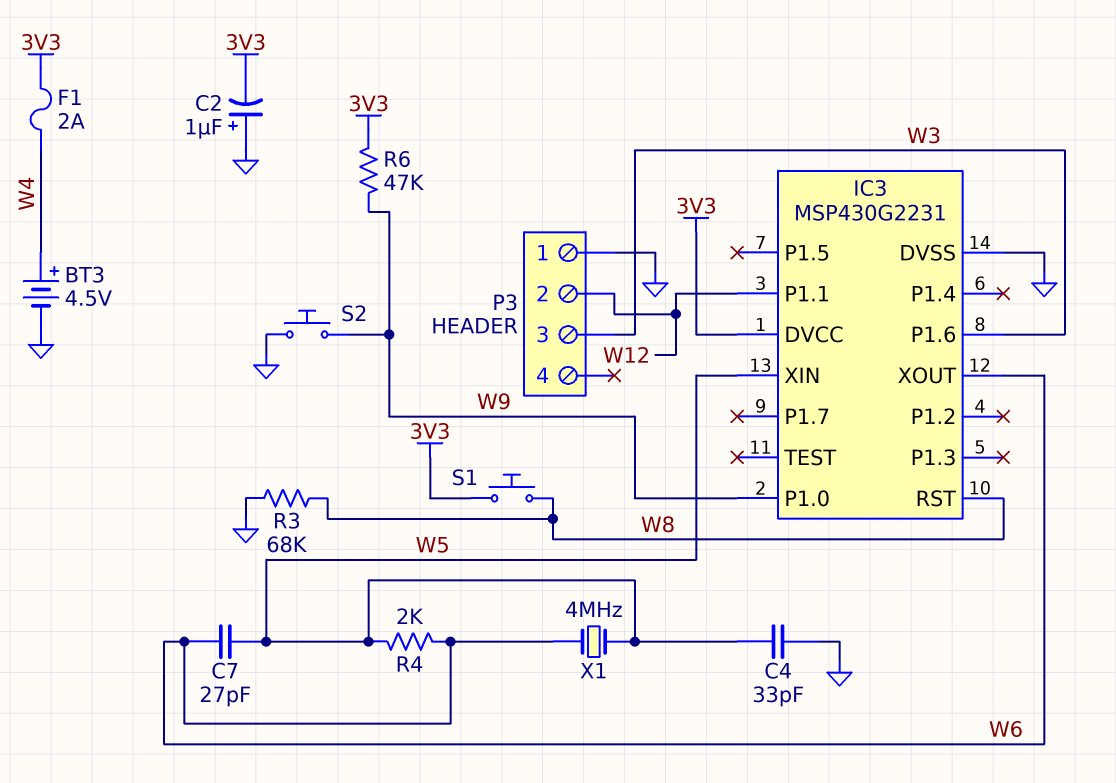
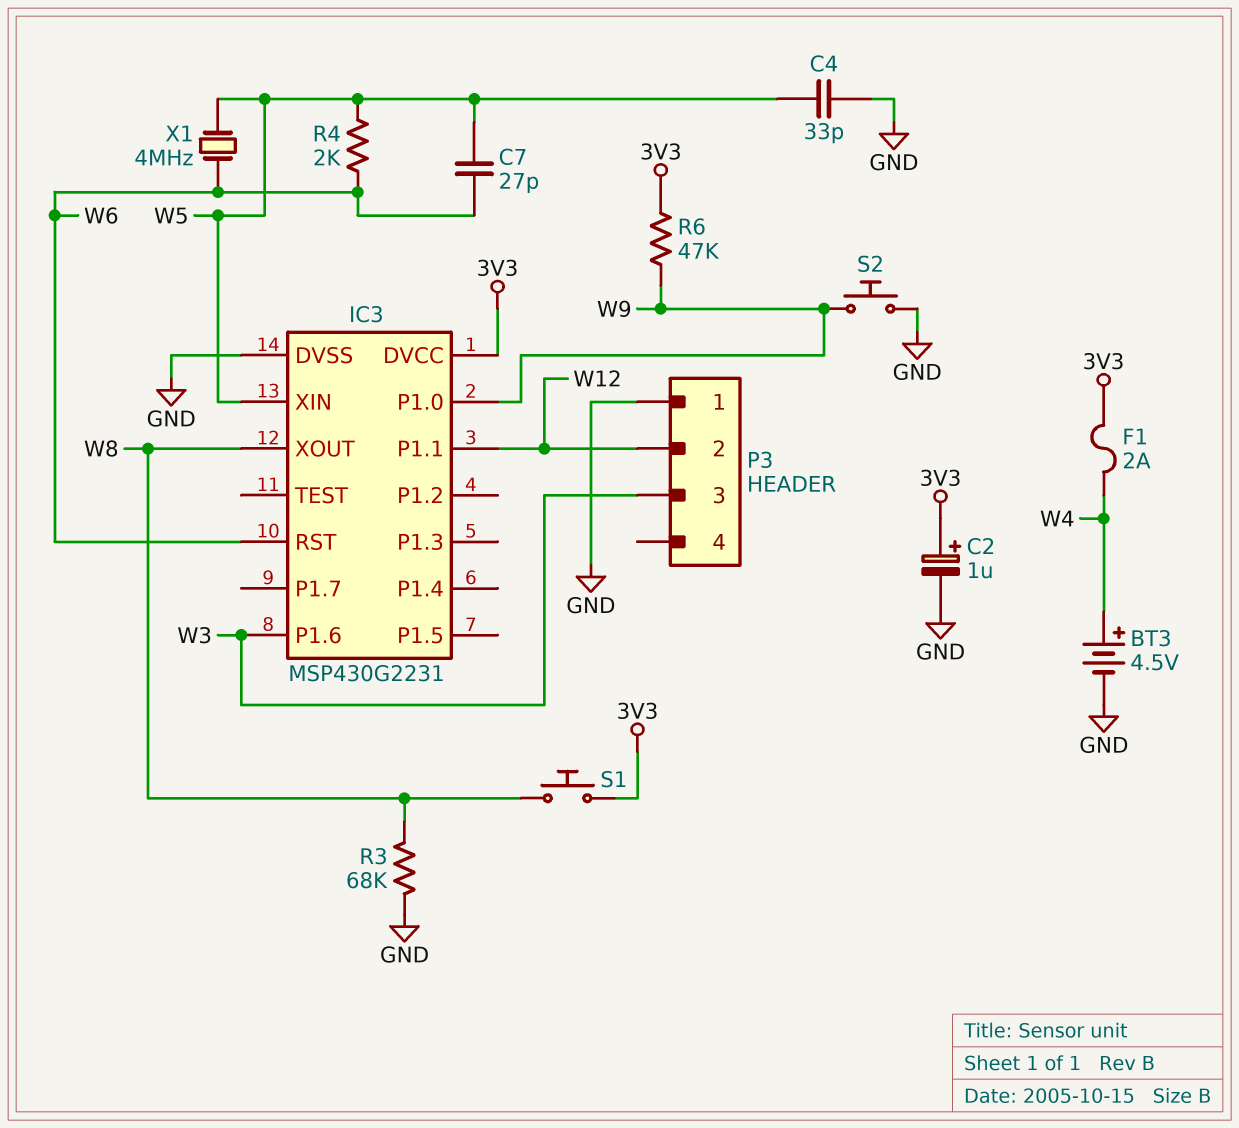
C2: 1uF (plus GND, minus 3V3) -> 1uF (plus 3V3, minus GND)
IC3 pin RST: W8 -> W6
IC3 pin XOUT: W6 -> W8

